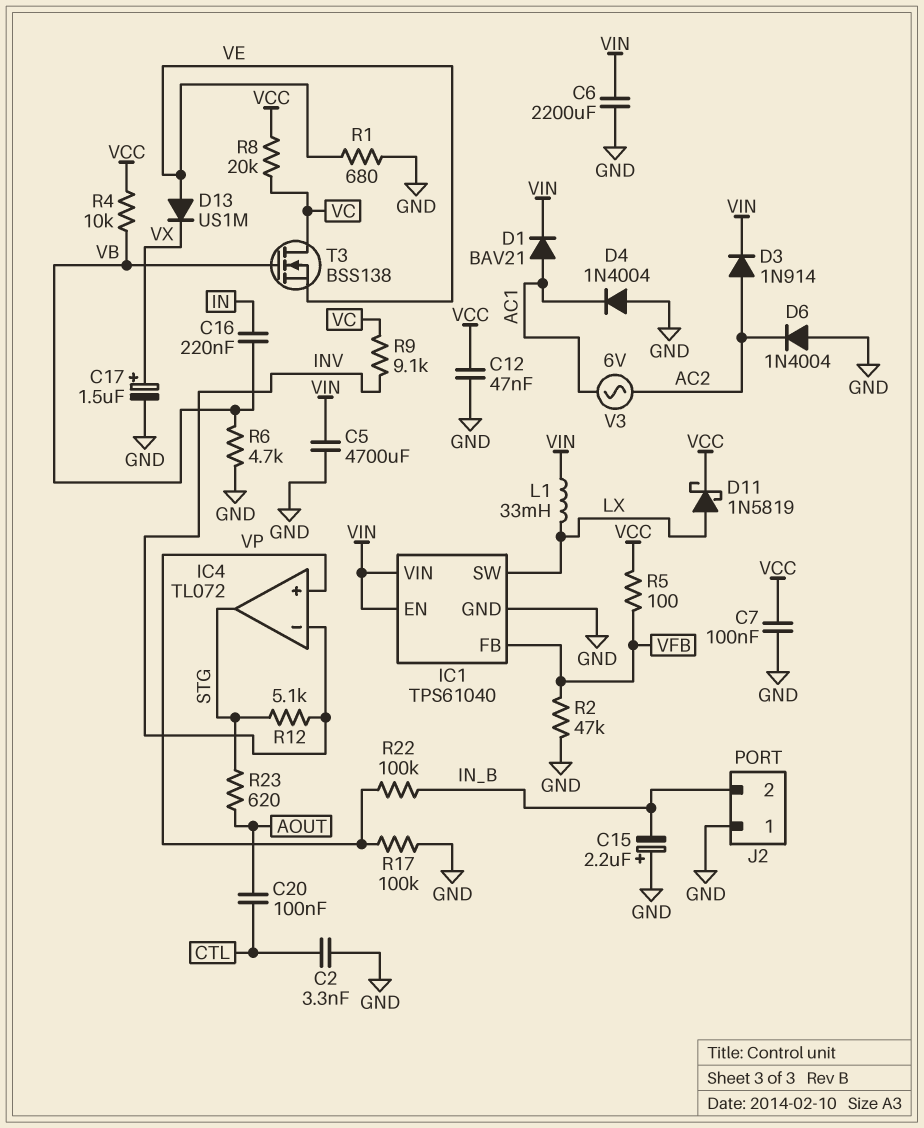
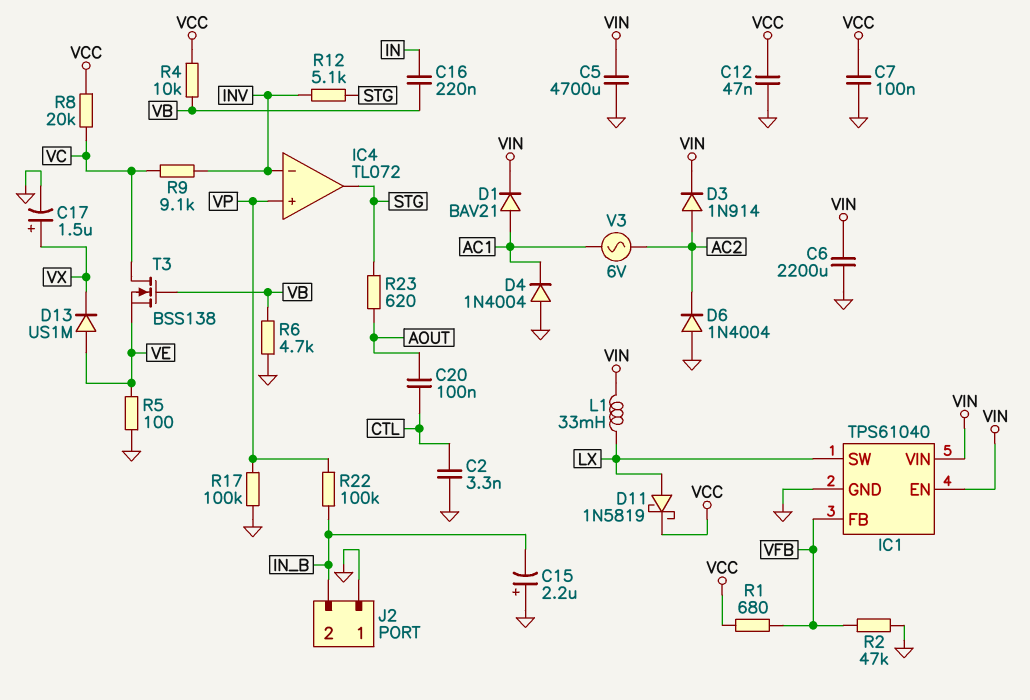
R1: 680 (GND, VE) -> 680 (VCC, VFB)
R5: 100 (VCC, VFB) -> 100 (GND, VE)

